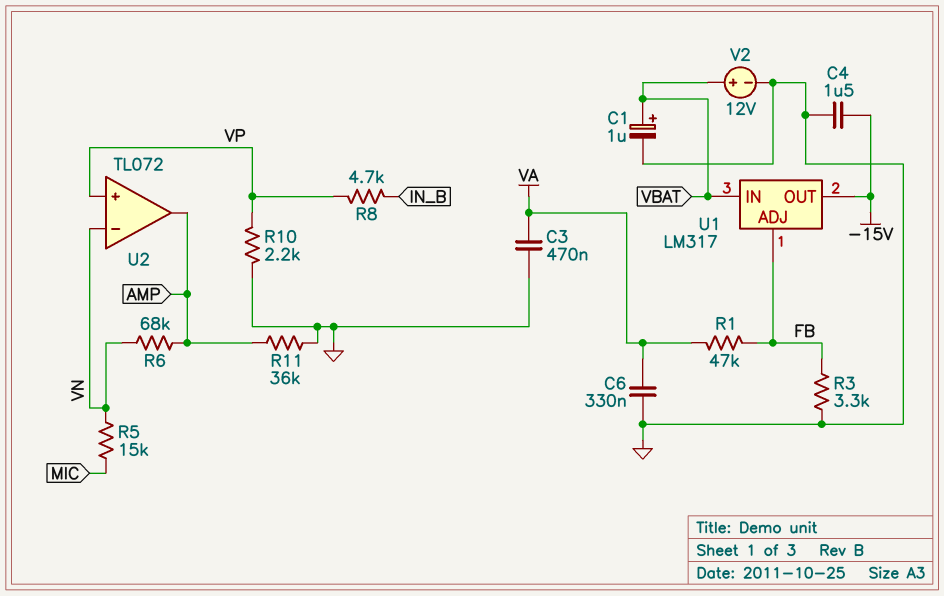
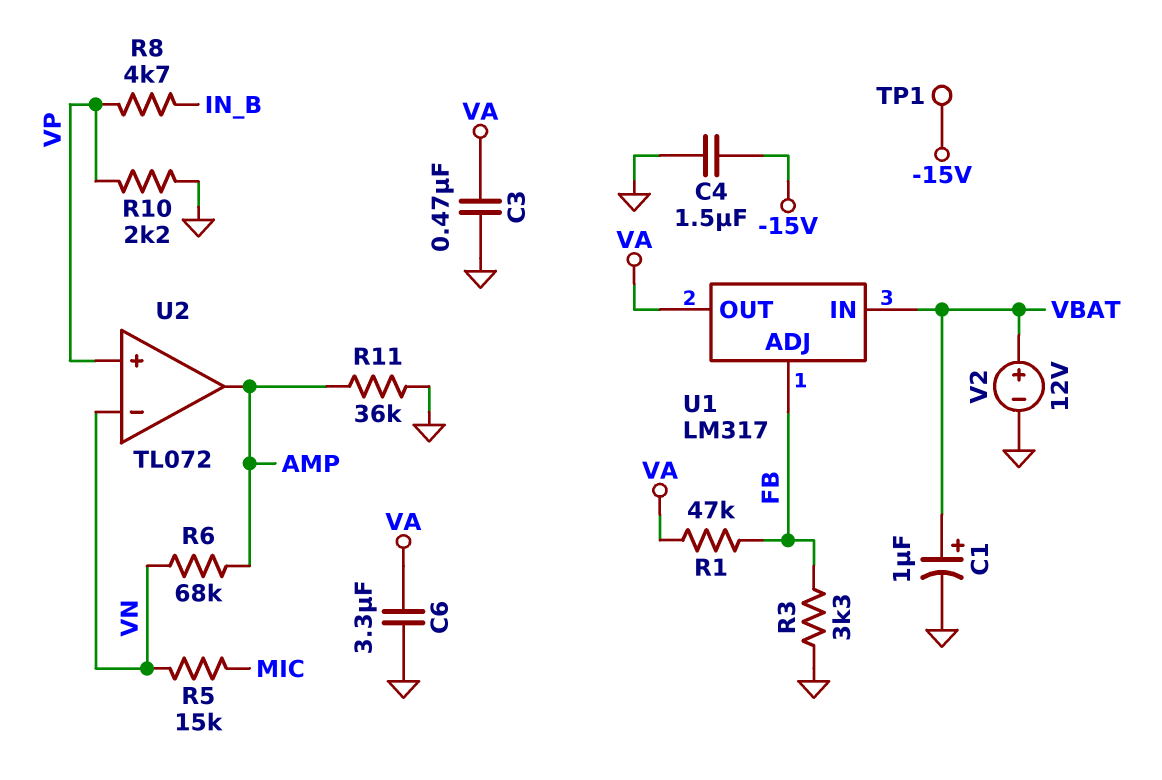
C6: 330nF (GND, VA) -> 3.3uF (GND, VA)
TP1: none -> test point (-15V)
U1 pin OUT: -15V -> VA

